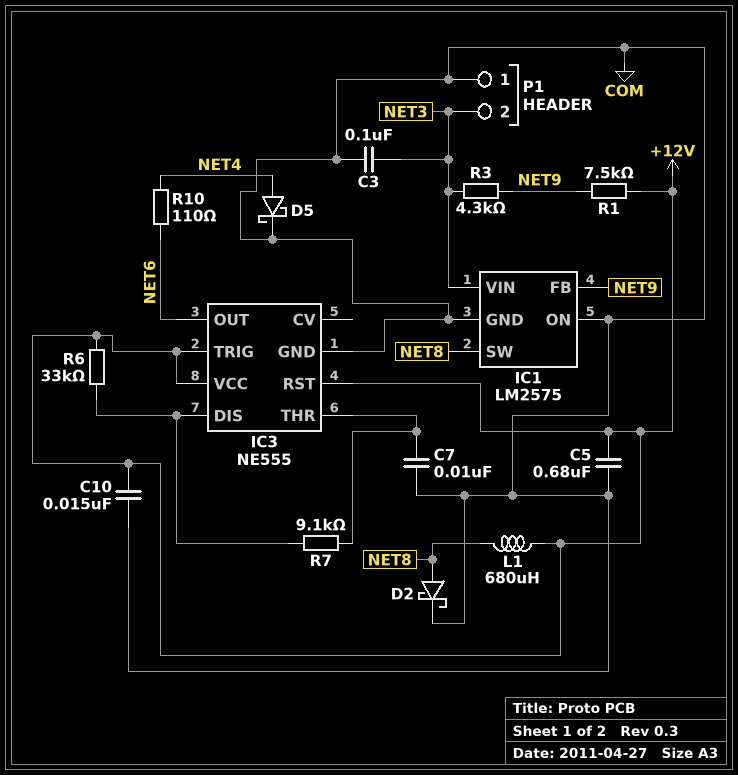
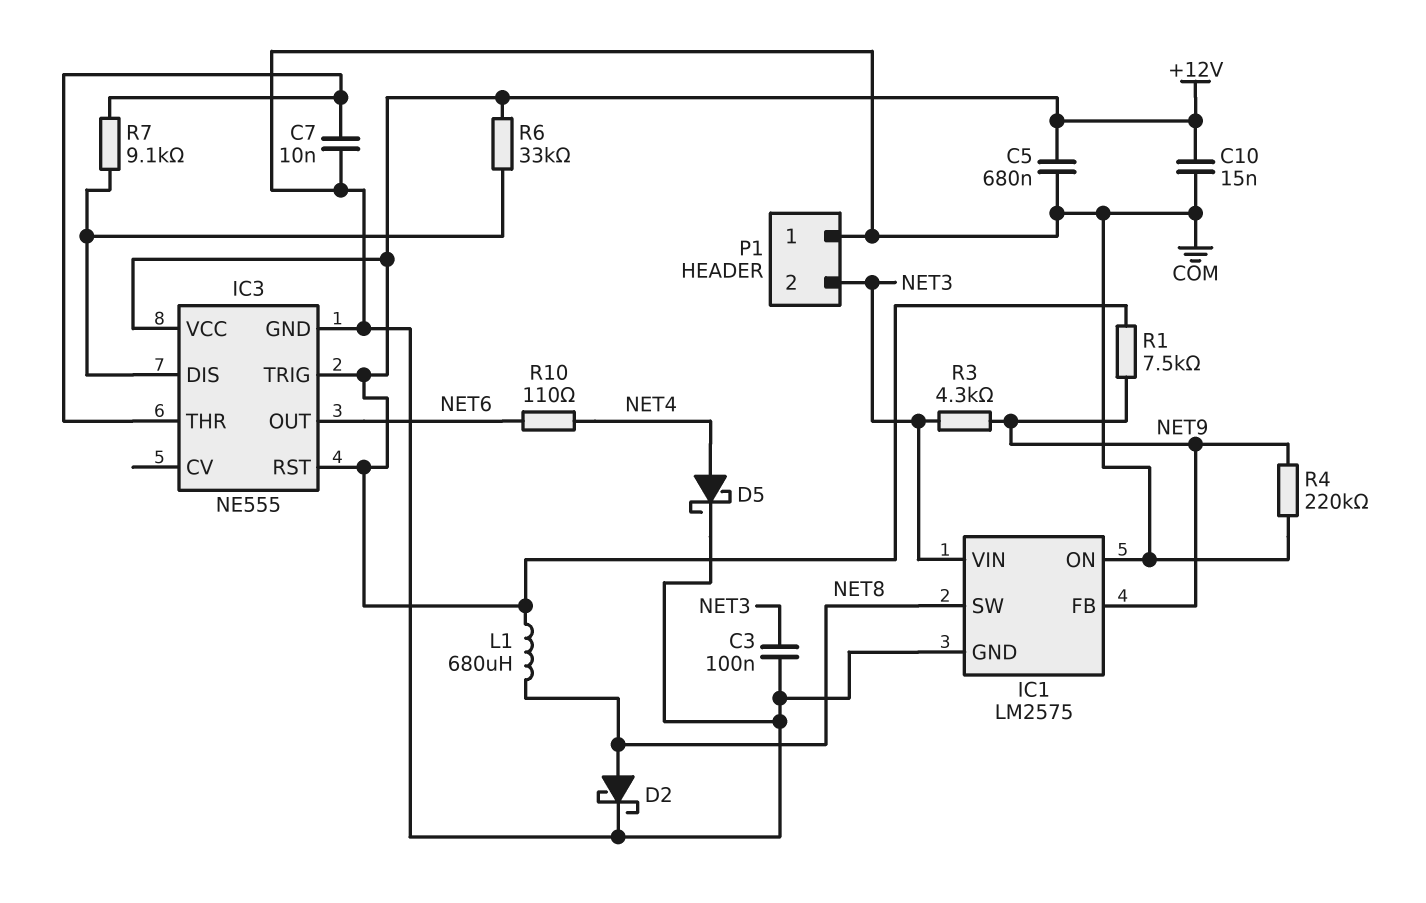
R4: none -> 220k (COM, NET9)

